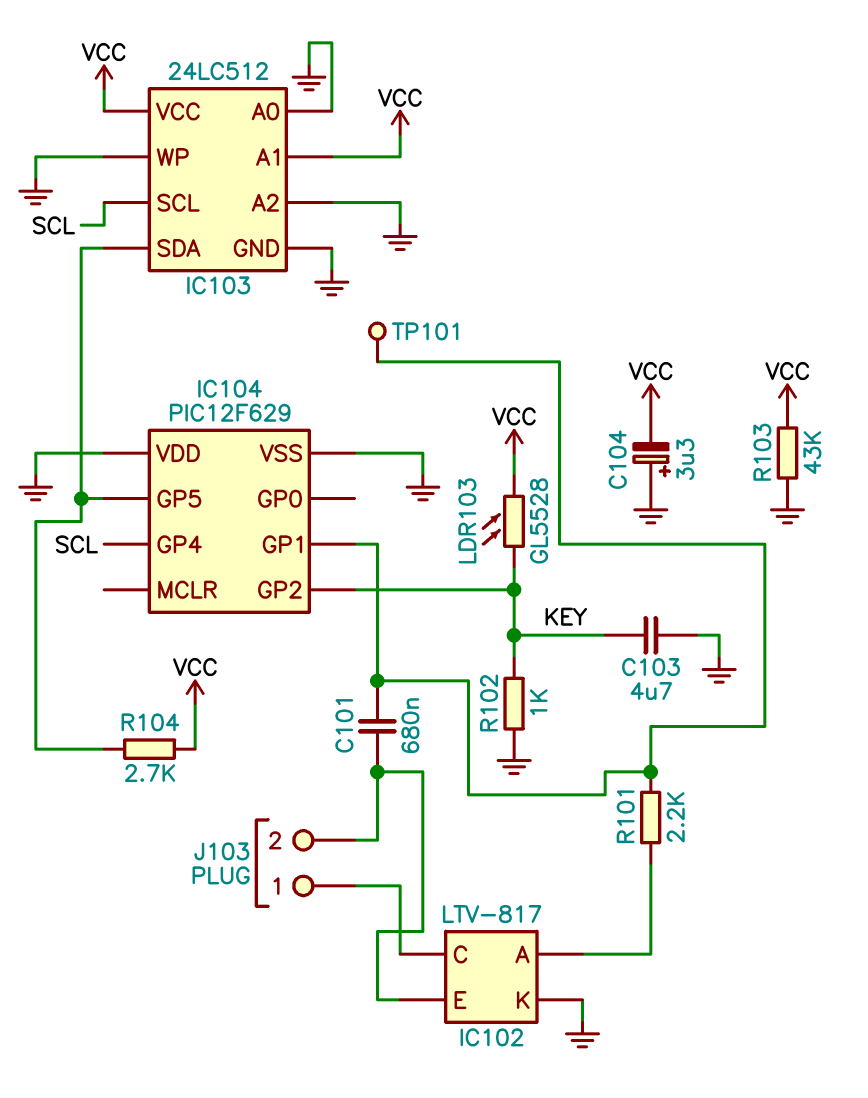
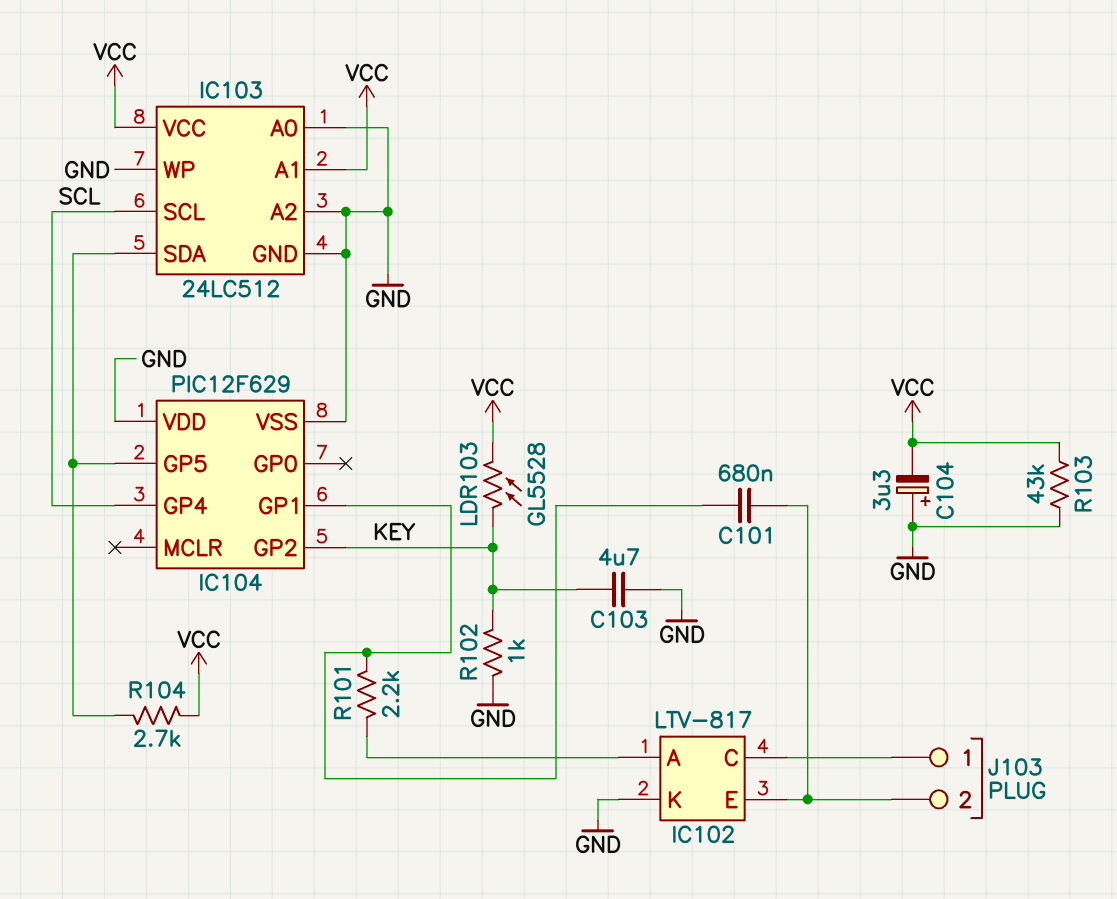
TP101: test point (IC104/GP1) -> none

